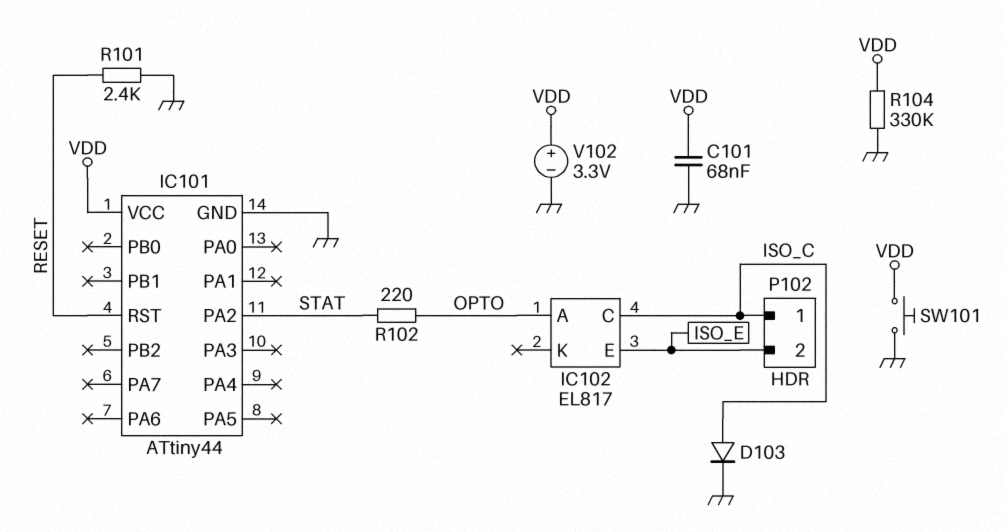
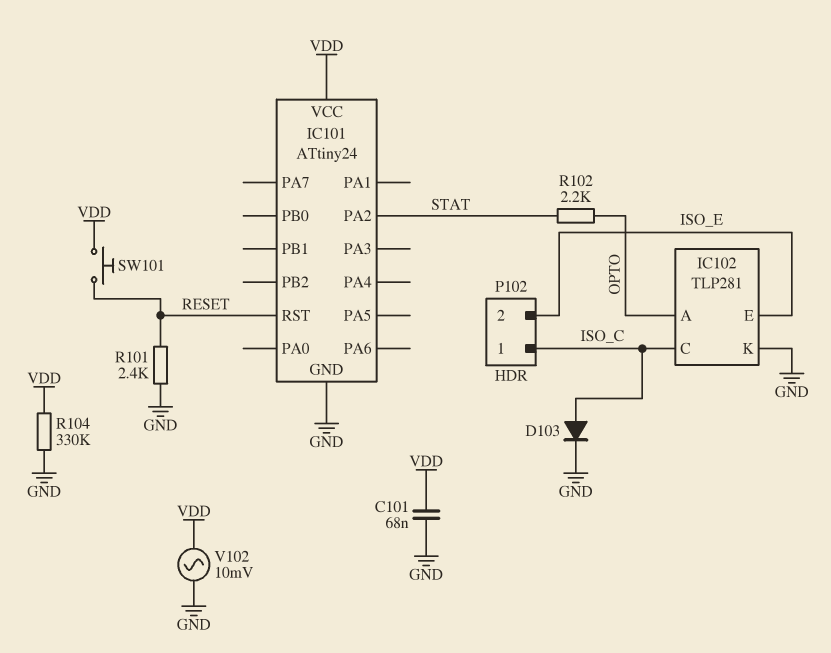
IC101: ATtiny44 -> ATtiny24
IC102: EL817 -> TLP281
IC102 pin K: none -> GND
R102: 220 (OPTO, STAT) -> 2.2k (OPTO, STAT)
SW101: button (GND, VDD) -> button (RESET, VDD)
V102: 3.3V (plus VDD, minus GND) -> AC 10mV (GND, VDD)

